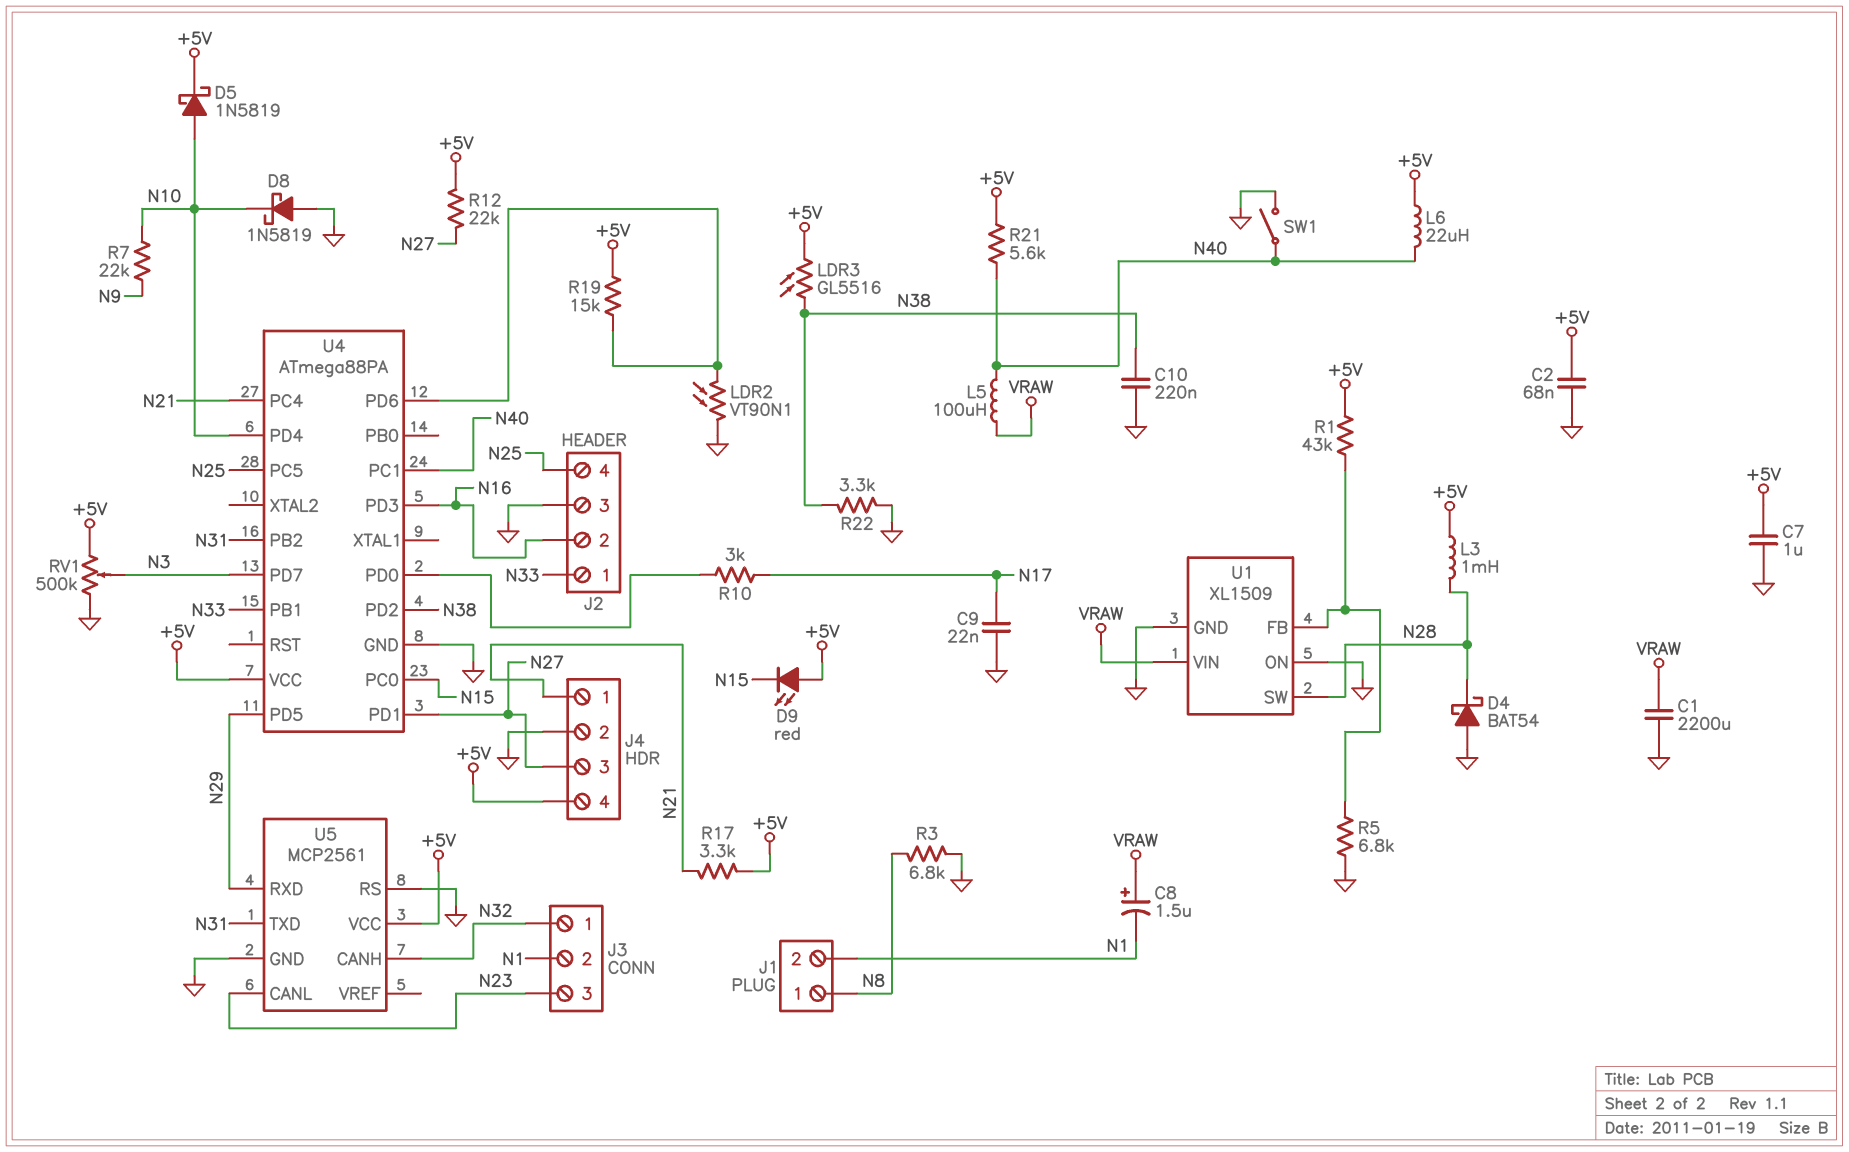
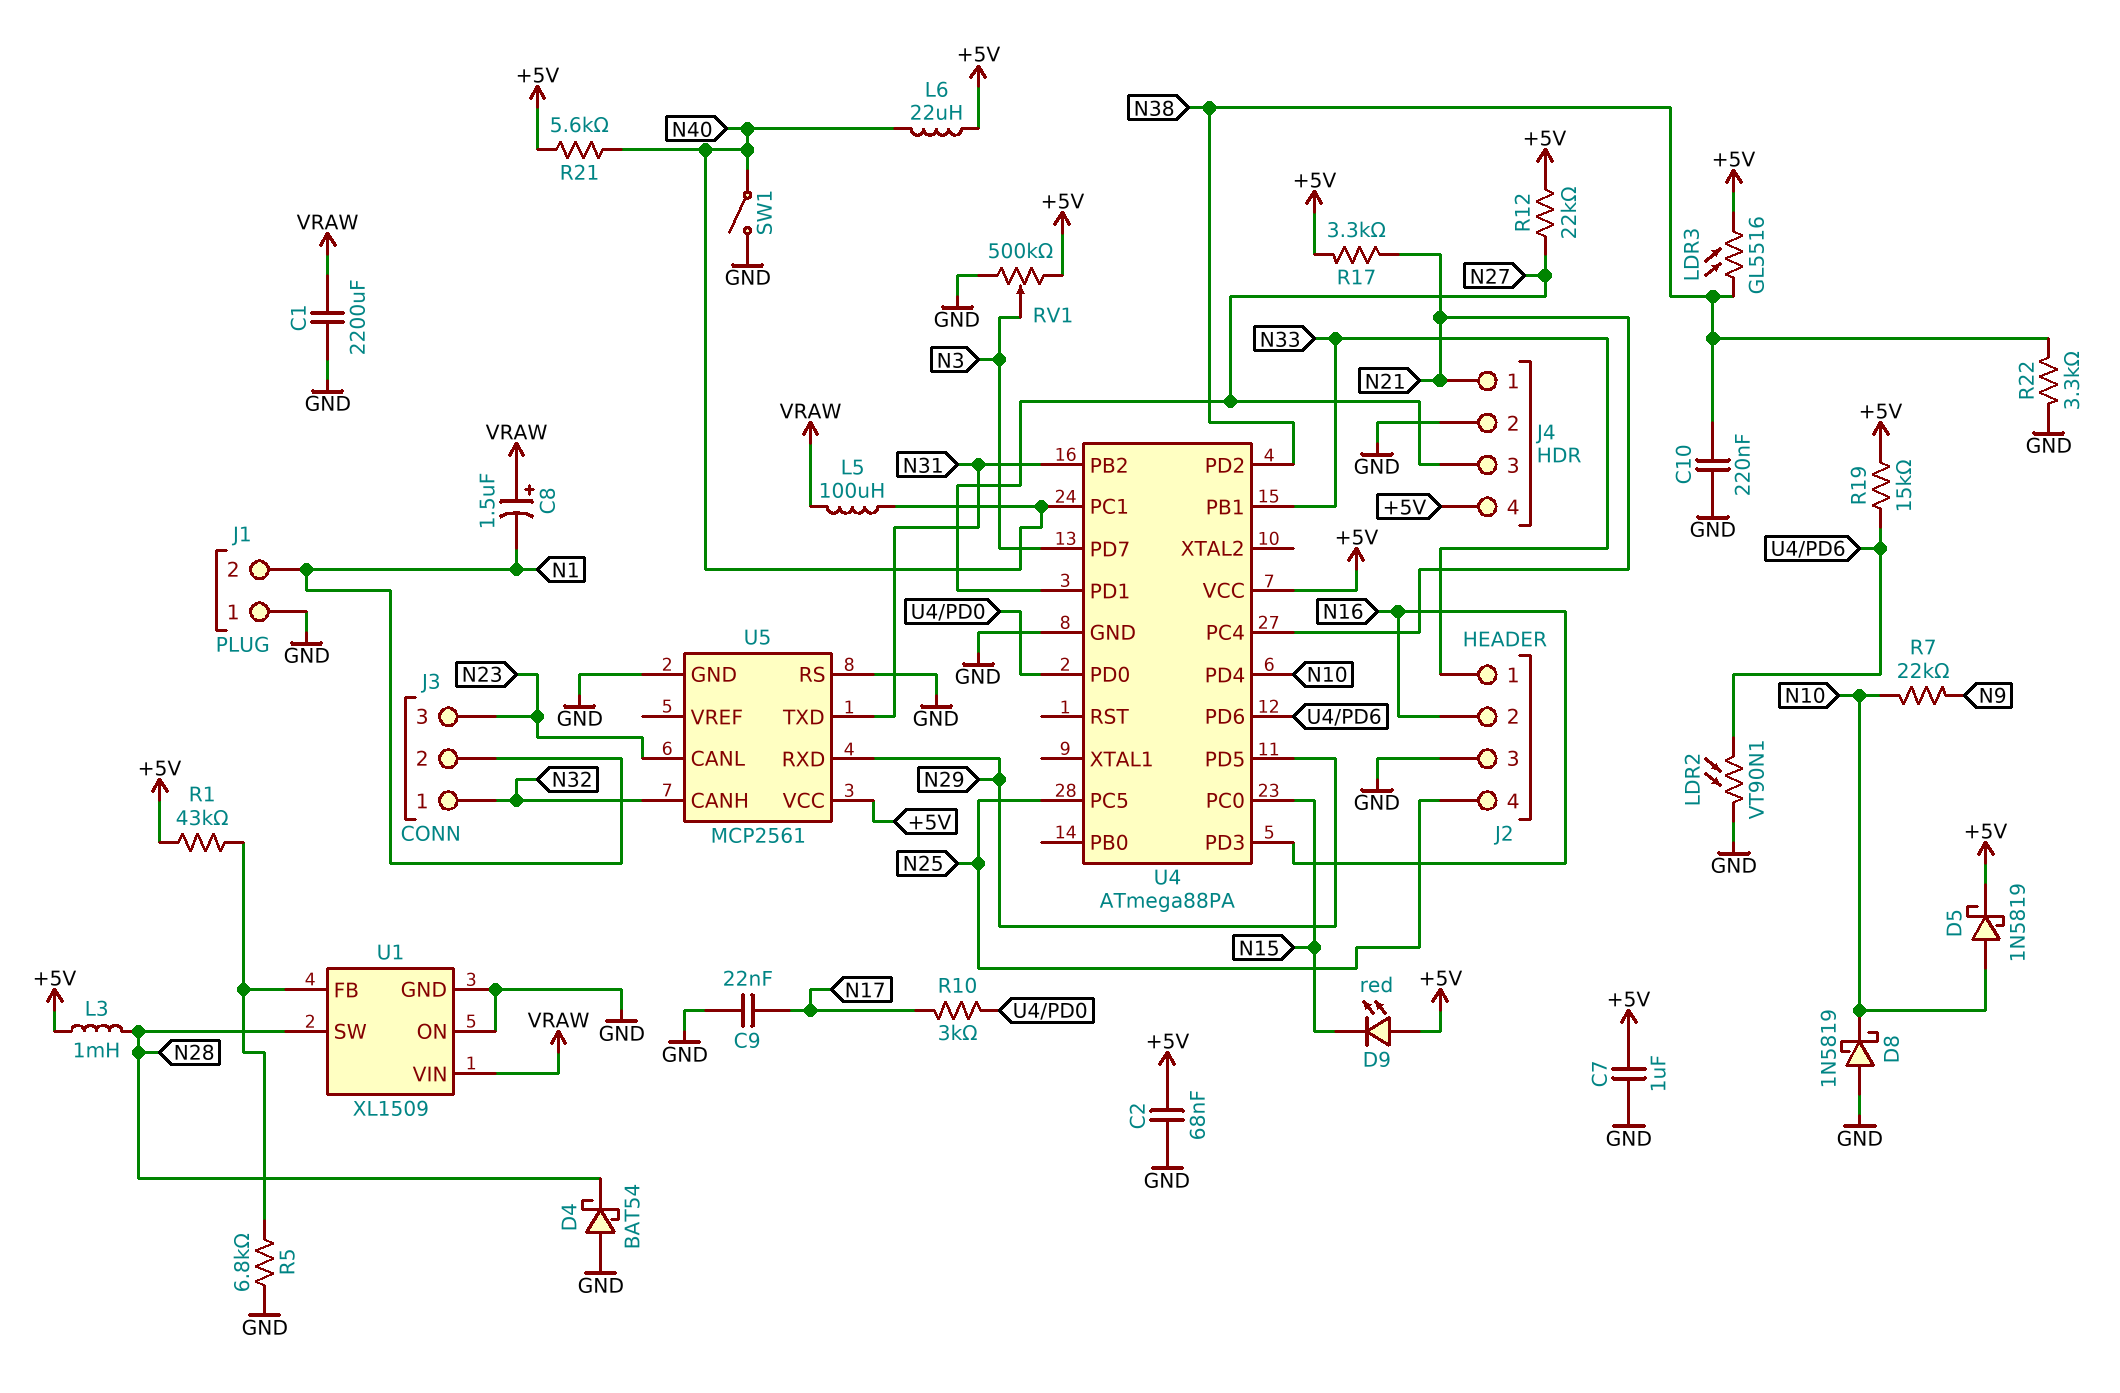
J1 pin 1: N8 -> GND
R3: 6.8k (GND, N8) -> none

